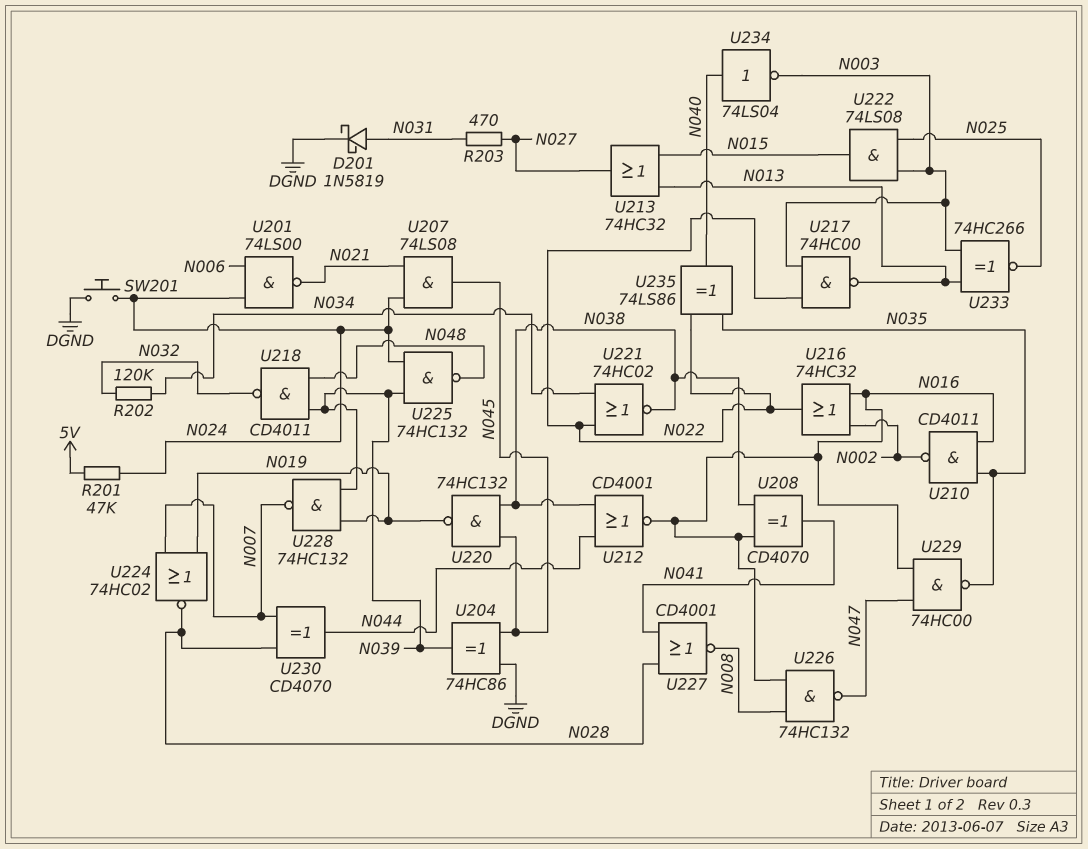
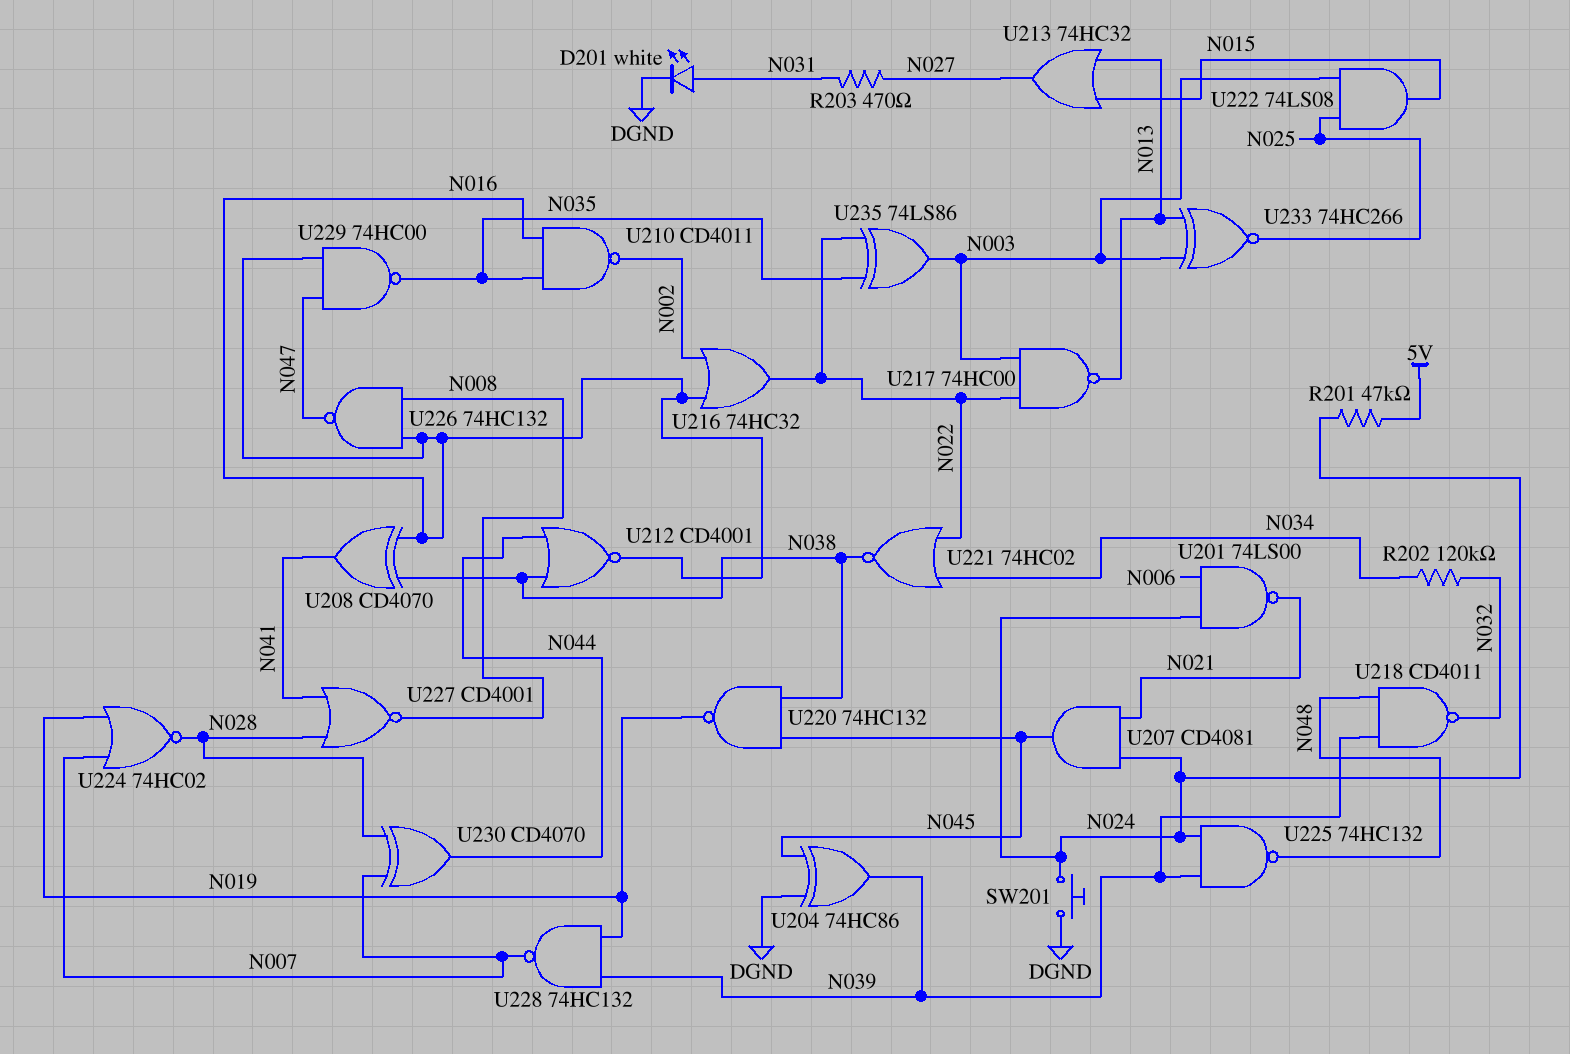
D201: schottky 1N5819 (A N031, K DGND) -> LED white (A N031, K DGND)
U207: AND 74LS08 (in N021, in N024, out N045) -> AND CD4081 (in N021, in N024, out N045)
U234: NOT 74LS04 (in N040, out N003) -> none
U235: XOR 74LS86 (in N022, in N035, out N040) -> XOR 74LS86 (in N022, in N035, out N003)

